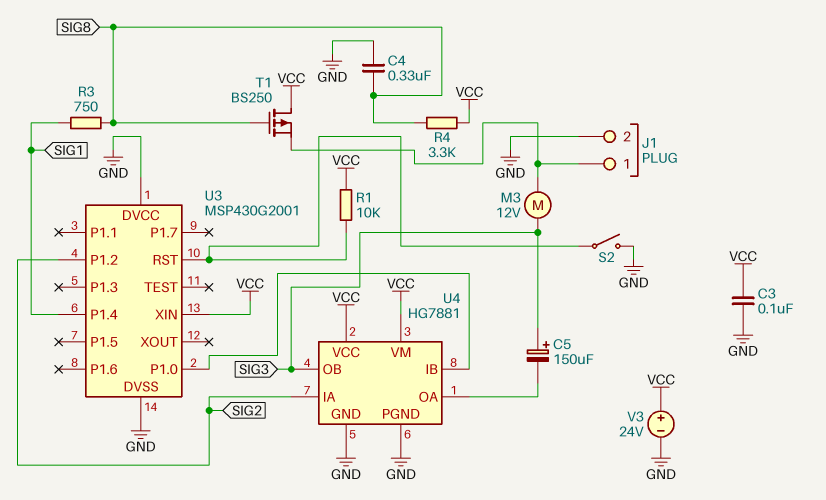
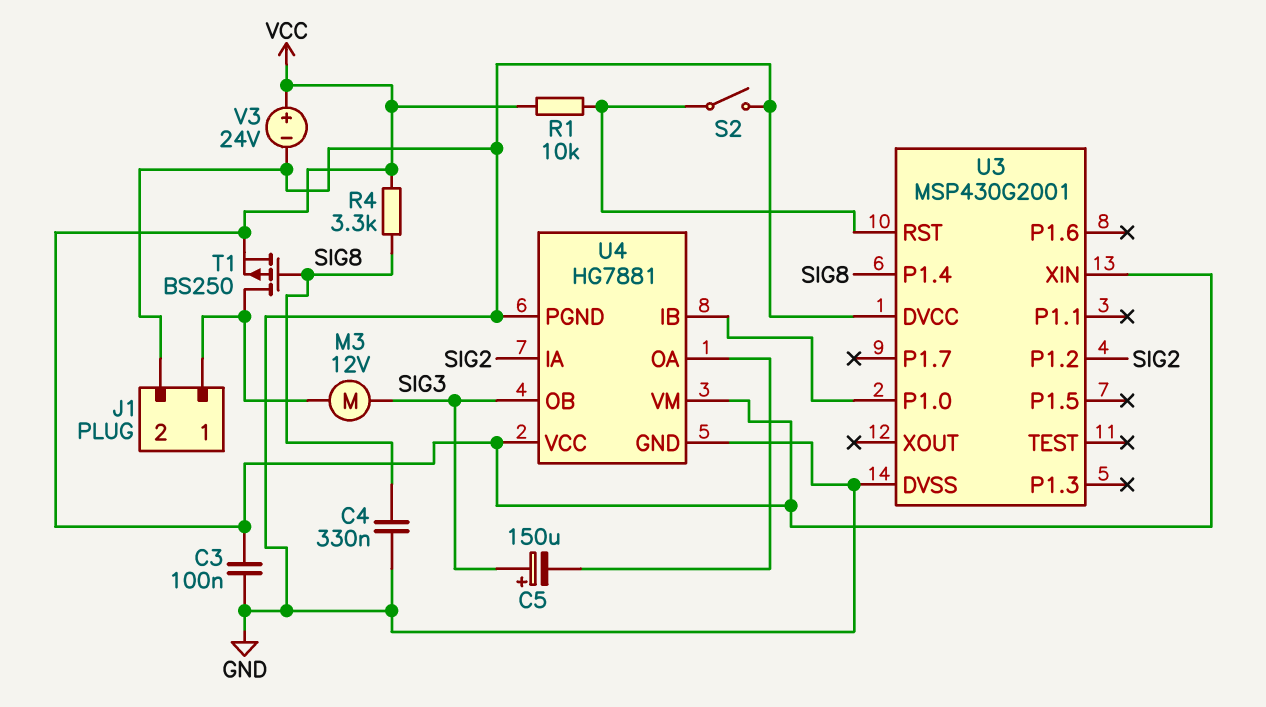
R3: 750 (SIG1, SIG8) -> none
T1: PMOS BS250 (G SIG8, D VCC, S J1/1) -> PMOS BS250 (G SIG8, D J1/1, S VCC)
U3 pin P1.4: SIG1 -> SIG8

